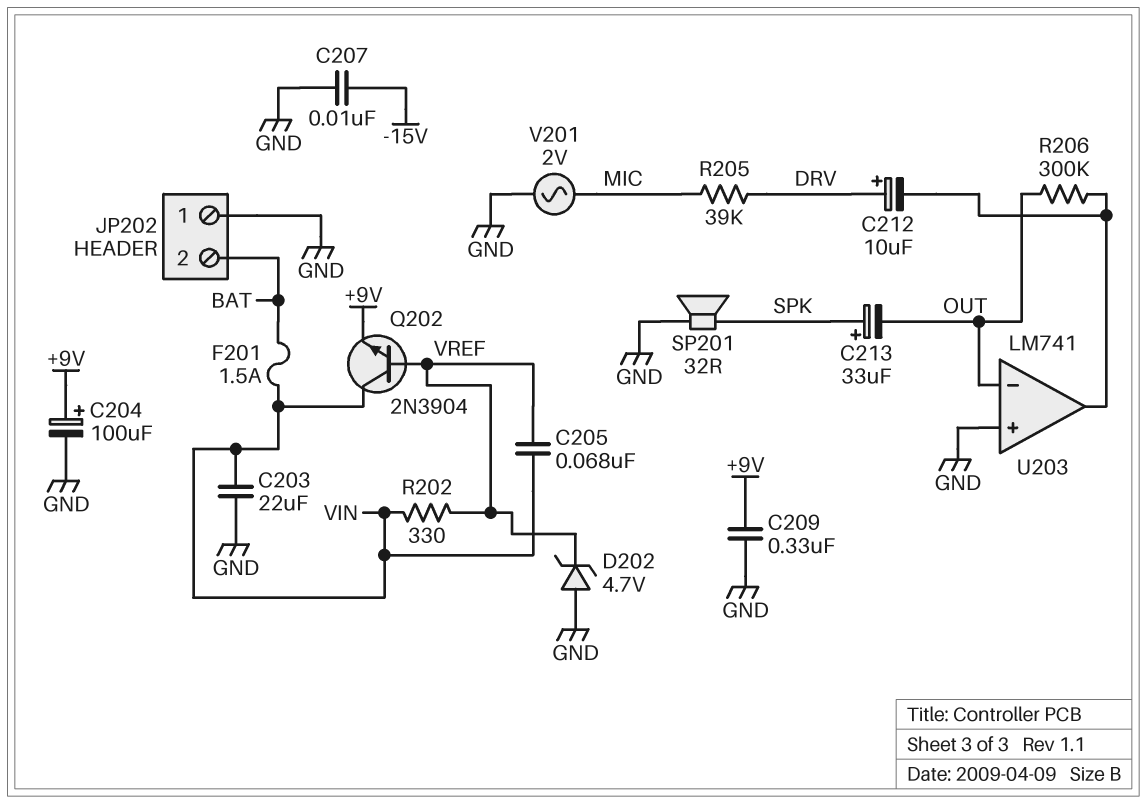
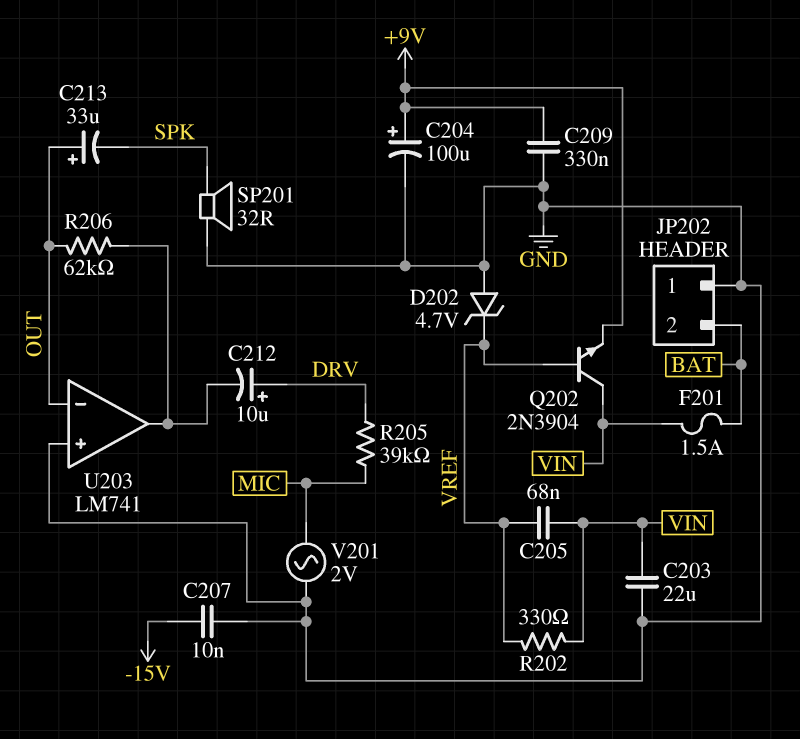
C213: 33uF (plus SPK, minus OUT) -> 33uF (plus OUT, minus SPK)
R206: 300k (OUT, U203/out) -> 62k (OUT, U203/out)

